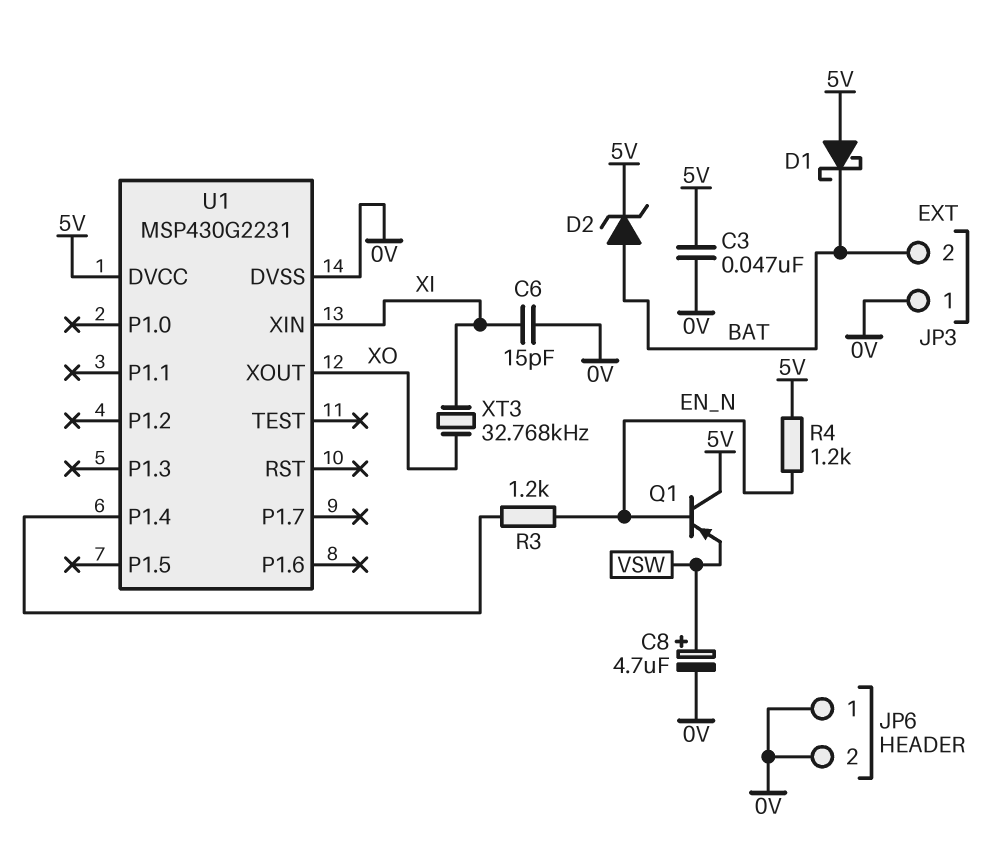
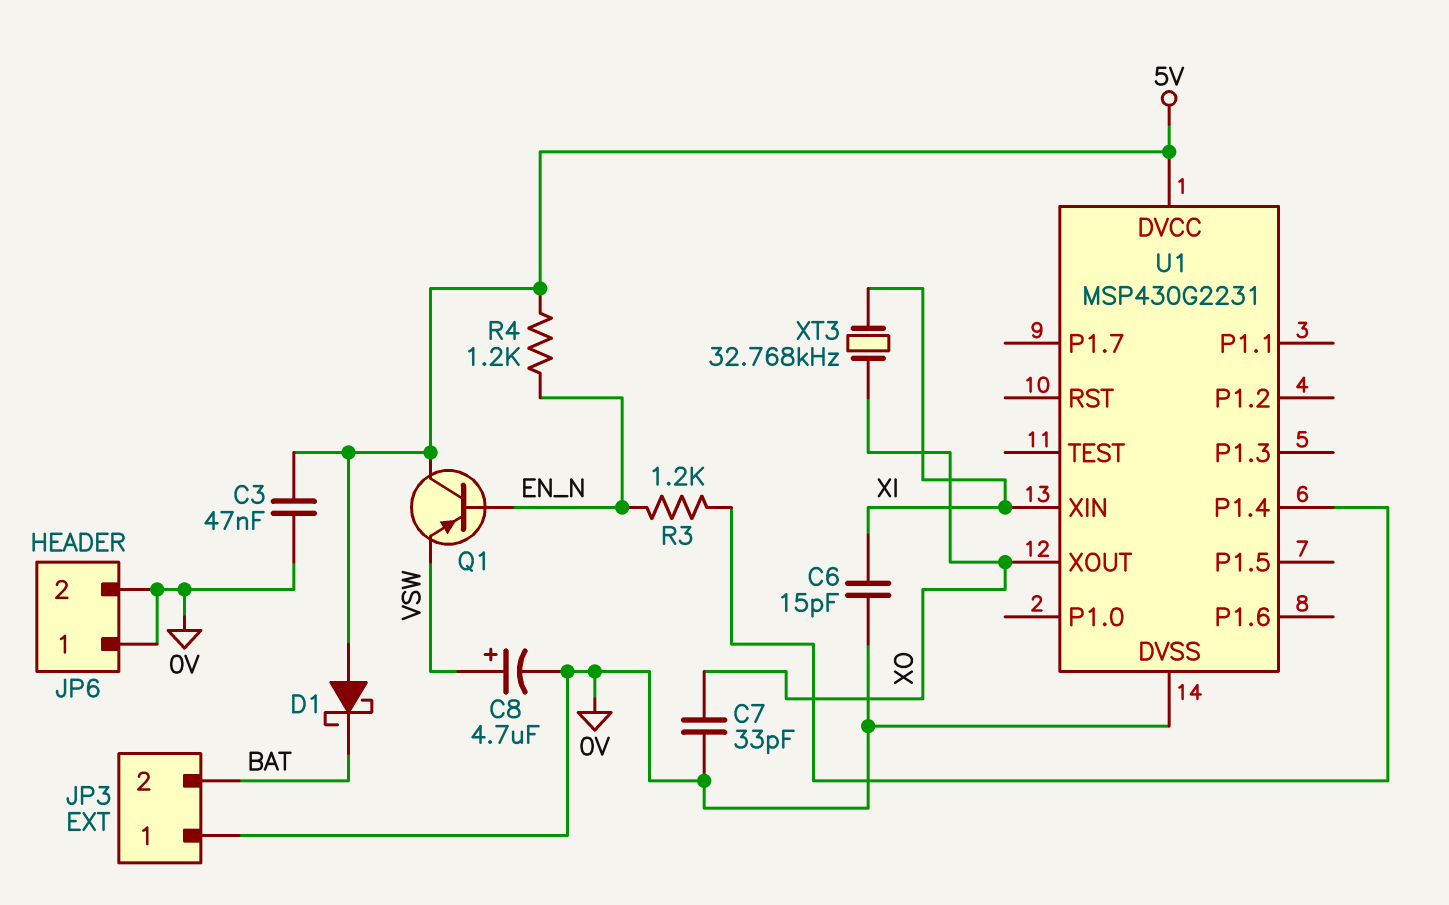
C7: none -> 33pF (0V, XO)
D2: zener (A BAT, K 5V) -> none

